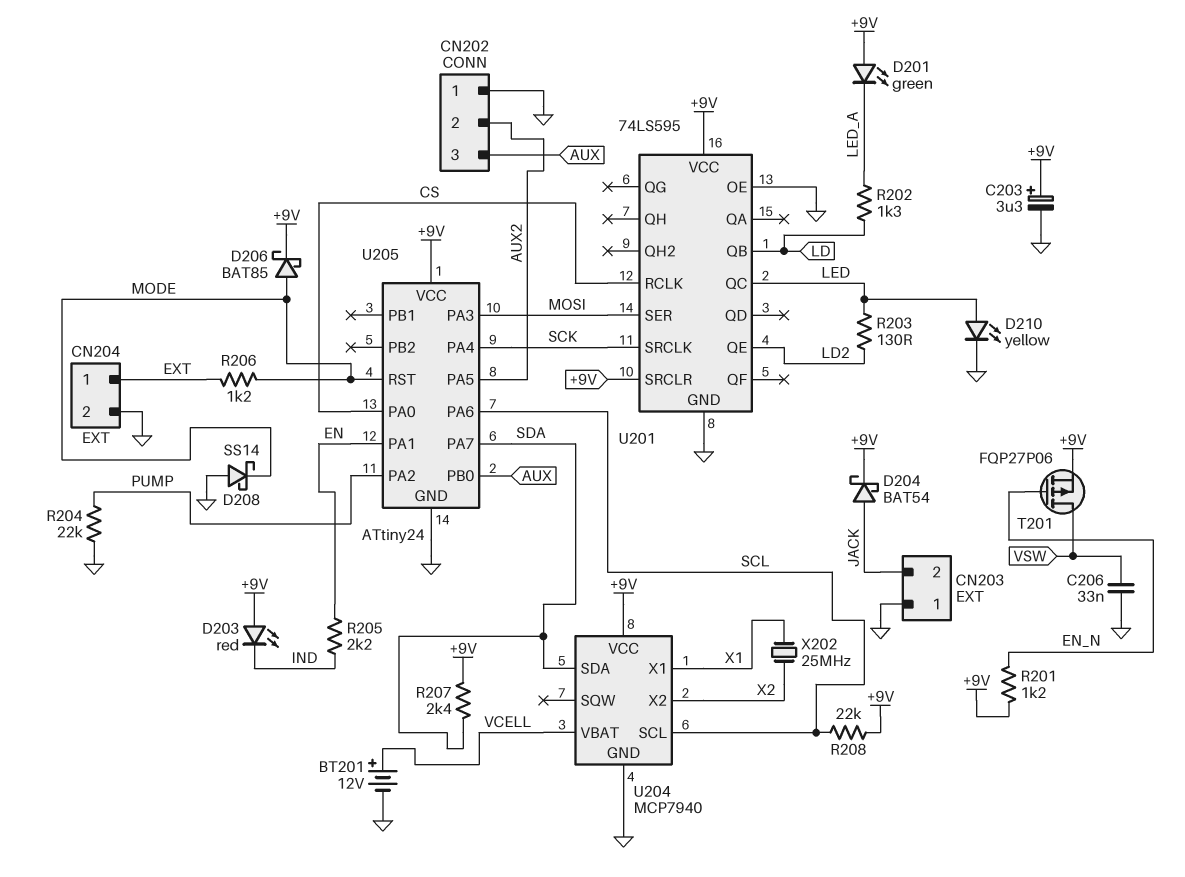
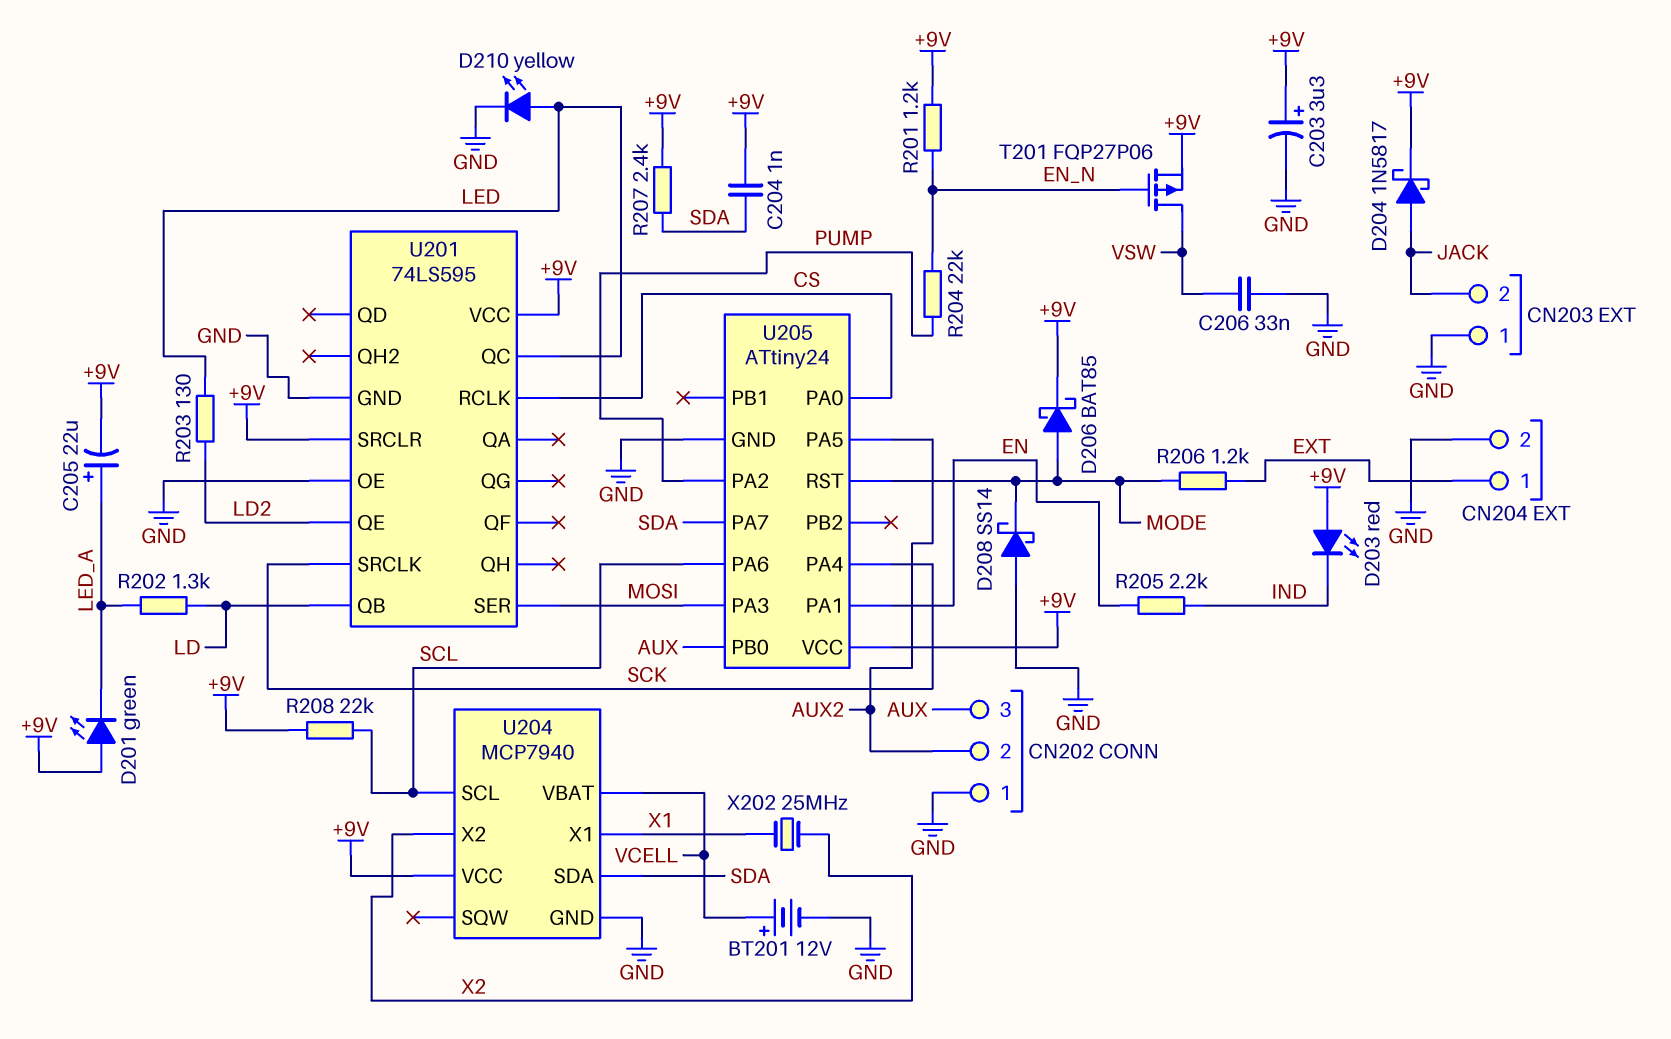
C204: none -> 1nF (+9V, SDA)
C205: none -> 22uF (plus LED_A, minus +9V)
D204: schottky BAT54 (A JACK, K +9V) -> schottky 1N5817 (A JACK, K +9V)
R204: 22k (GND, PUMP) -> 22k (EN_N, PUMP)

